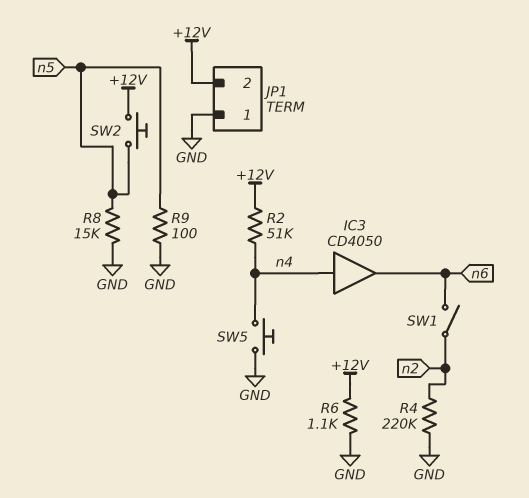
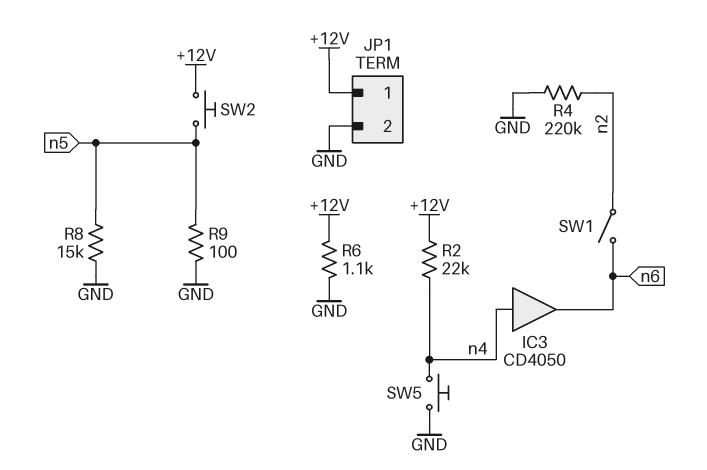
JP1 pin 1: GND -> +12V
JP1 pin 2: +12V -> GND
R2: 51k (+12V, n4) -> 22k (+12V, n4)

